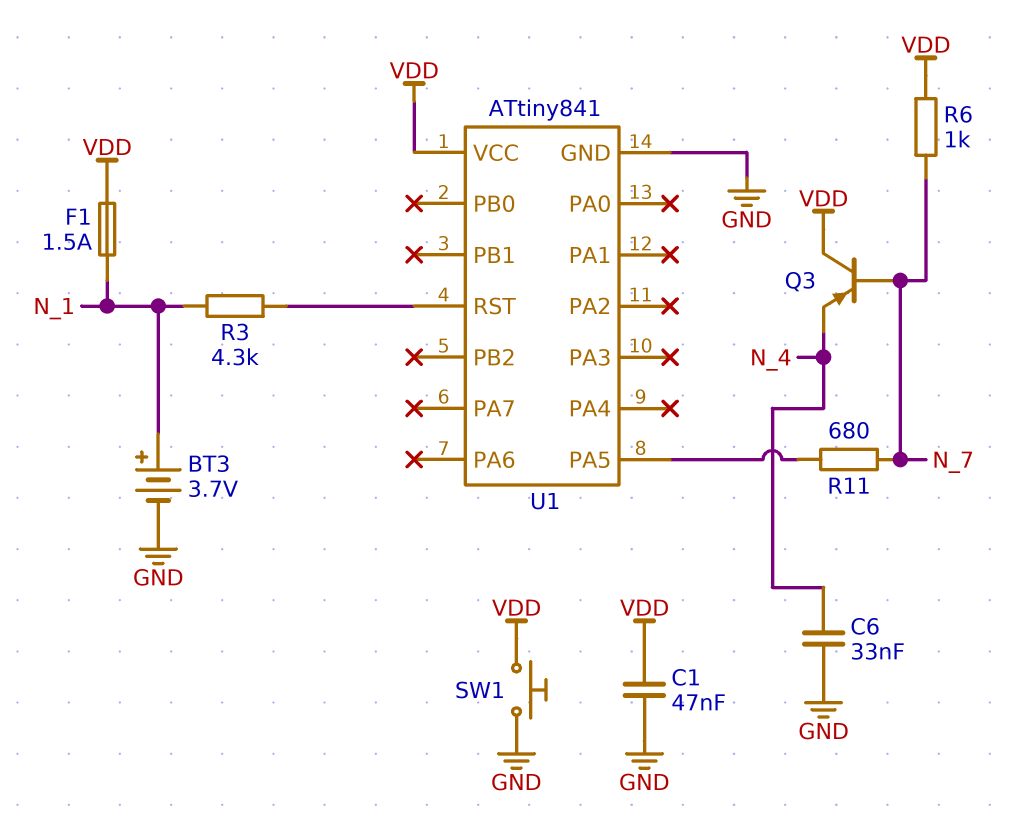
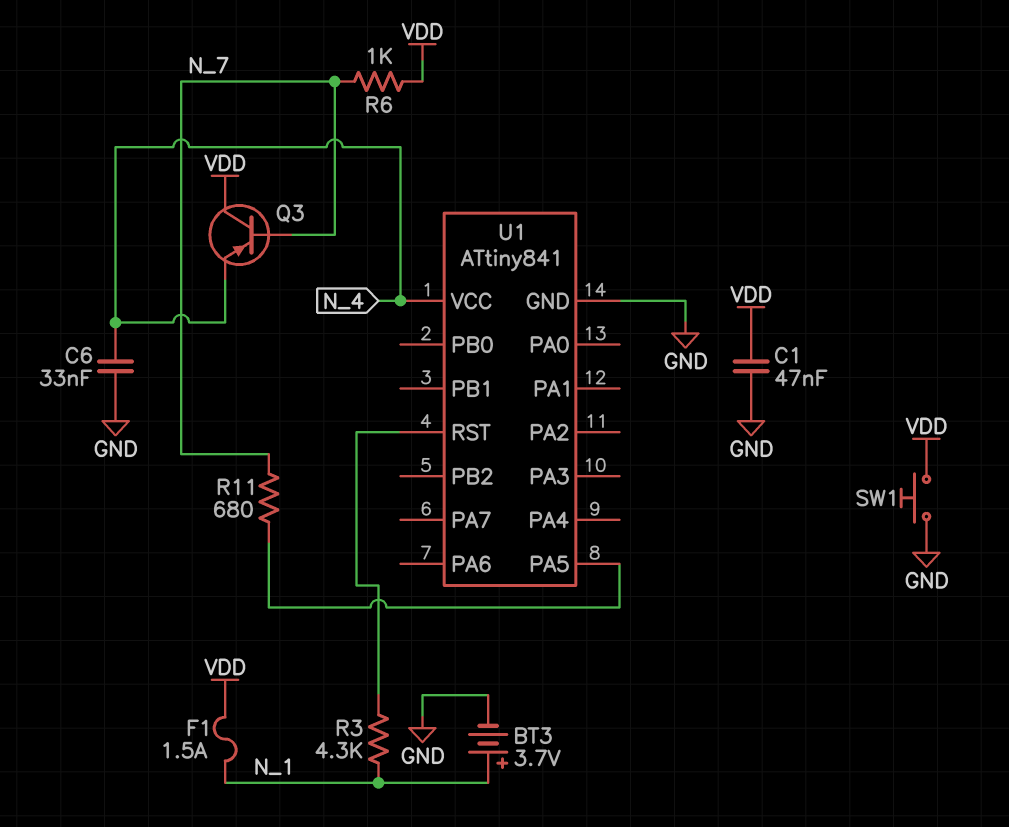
U1 pin VCC: VDD -> N_4

